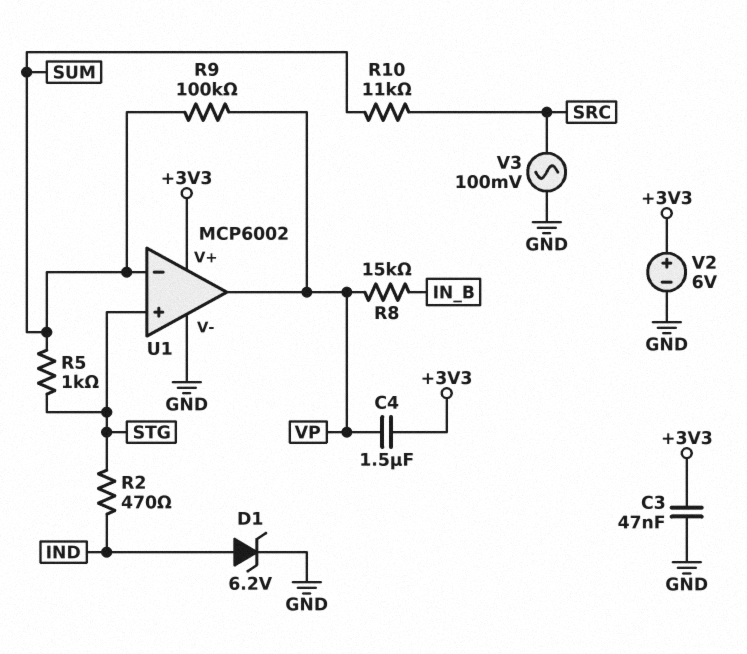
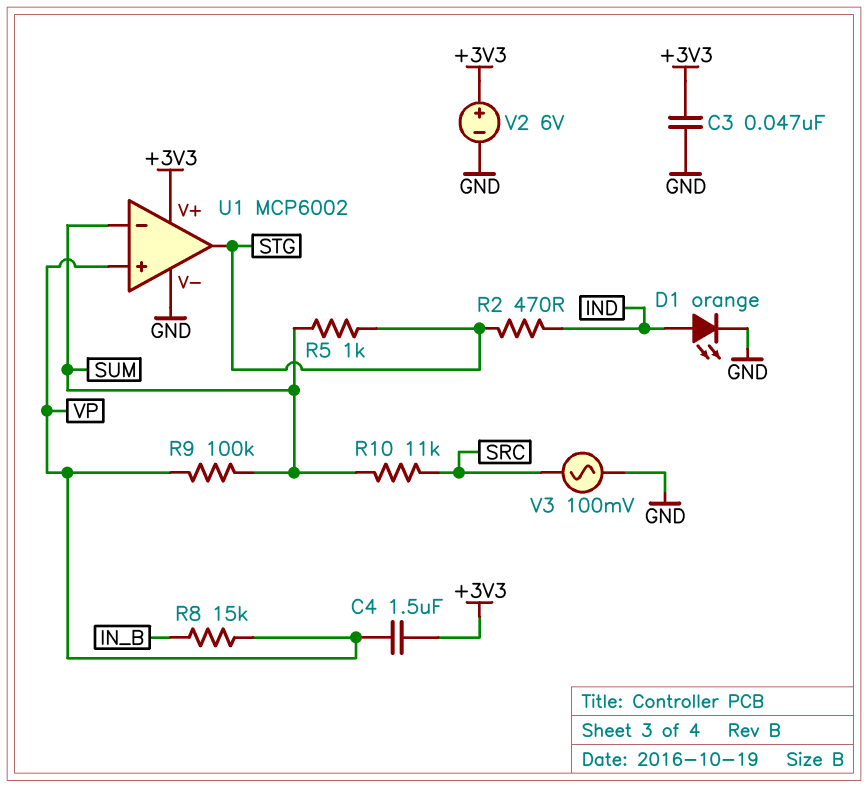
D1: zener 6.2V (A IND, K GND) -> LED orange (A IND, K GND)
U1 pin in+: STG -> VP
U1 pin out: VP -> STG

